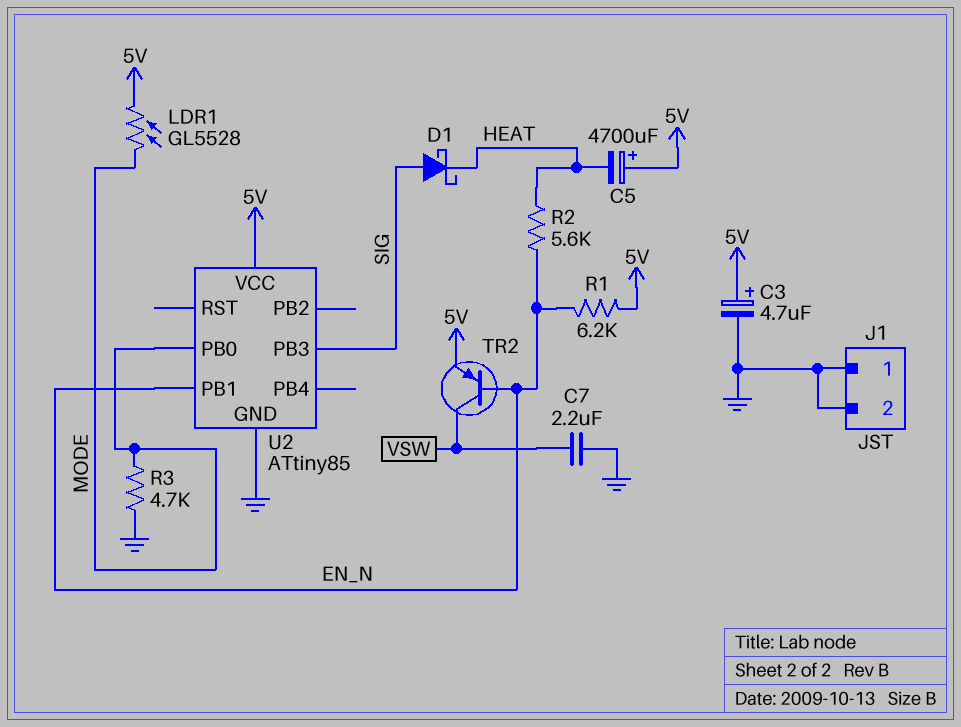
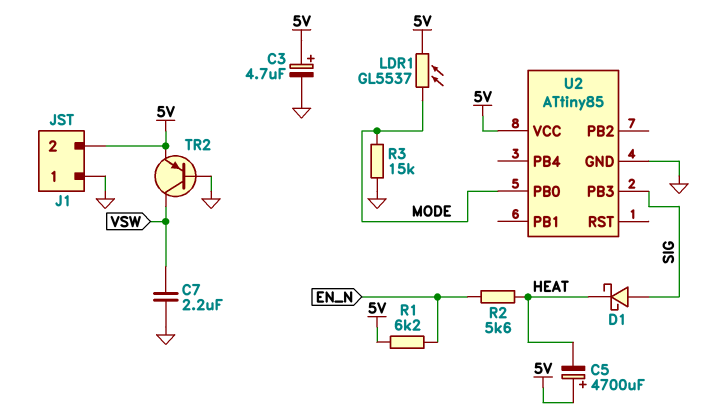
J1 pin 2: GND -> 5V
LDR1: GL5528 (5V, MODE) -> GL5537 (5V, MODE)
R3: 4.7k (GND, MODE) -> 15k (GND, MODE)
TR2: PNP (B EN_N, C VSW, E 5V) -> PNP (B GND, C VSW, E 5V)
U2 pin PB1: EN_N -> none

